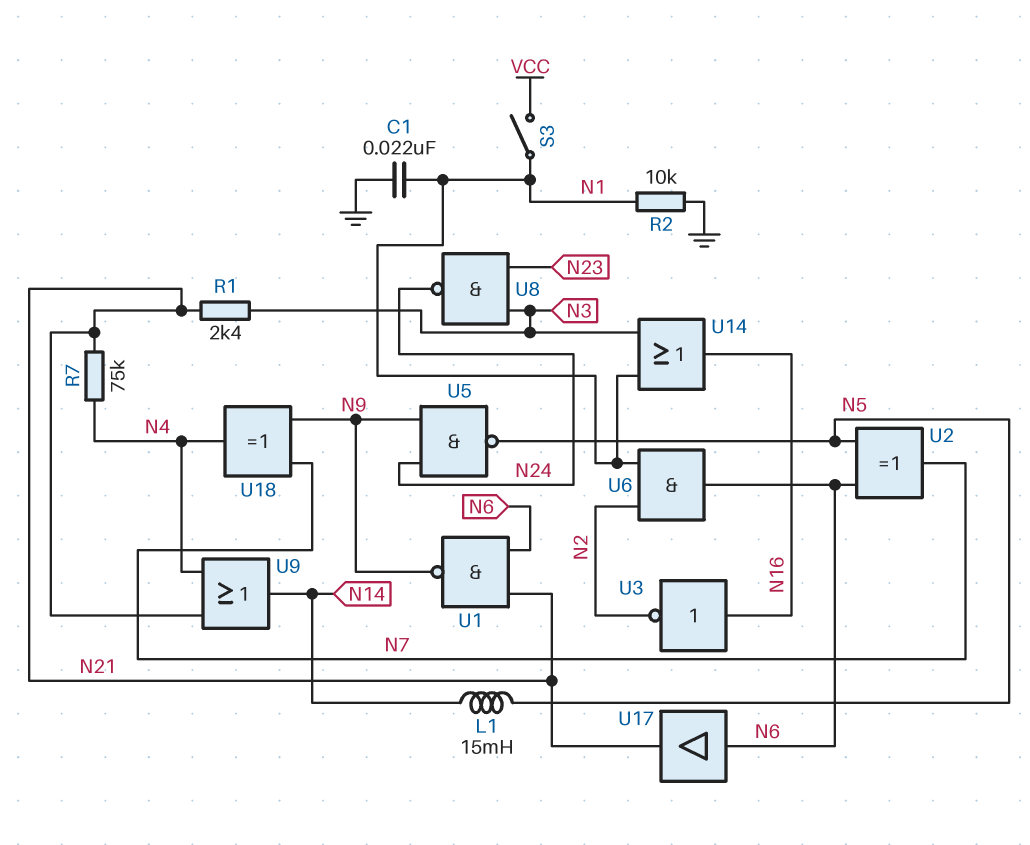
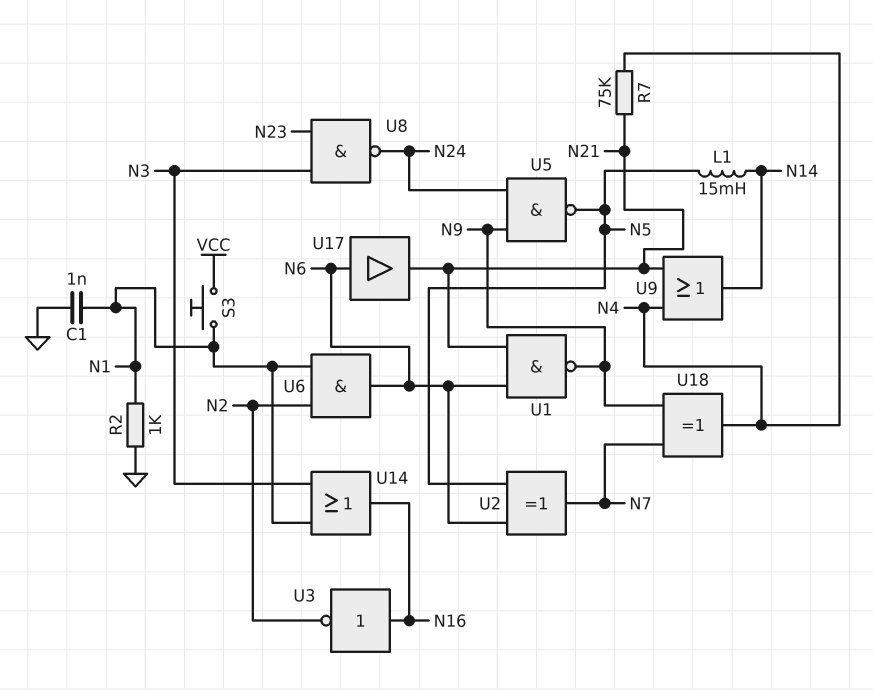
C1: 22nF (GND, N1) -> 1nF (GND, N1)
R1: 2.4k (N3, N21) -> none
R2: 10k (GND, N1) -> 1k (GND, N1)
S3: switch (N1, VCC) -> button (N1, VCC)

